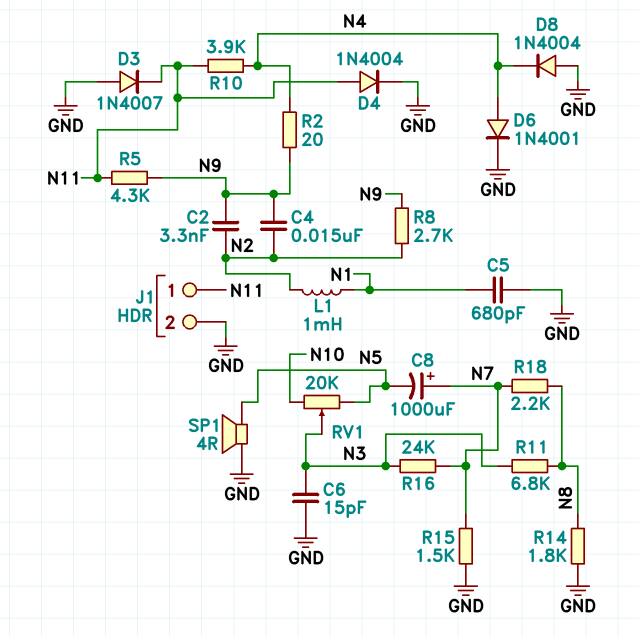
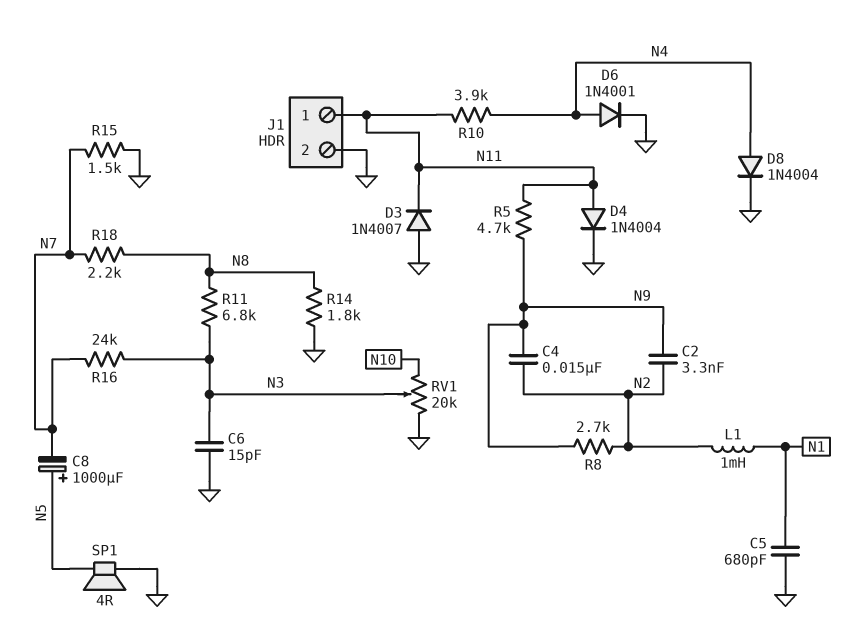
C8: 1000uF (plus N7, minus N5) -> 1000uF (plus N5, minus N7)
D8: diode 1N4004 (A GND, K N4) -> diode 1N4004 (A N4, K GND)
R2: 20 (N4, N9) -> none
R5: 4.3k (N9, N11) -> 4.7k (N9, N11)
RV1: 20k (N5, N10, wiper N3) -> 20k (GND, N10, wiper N3)

